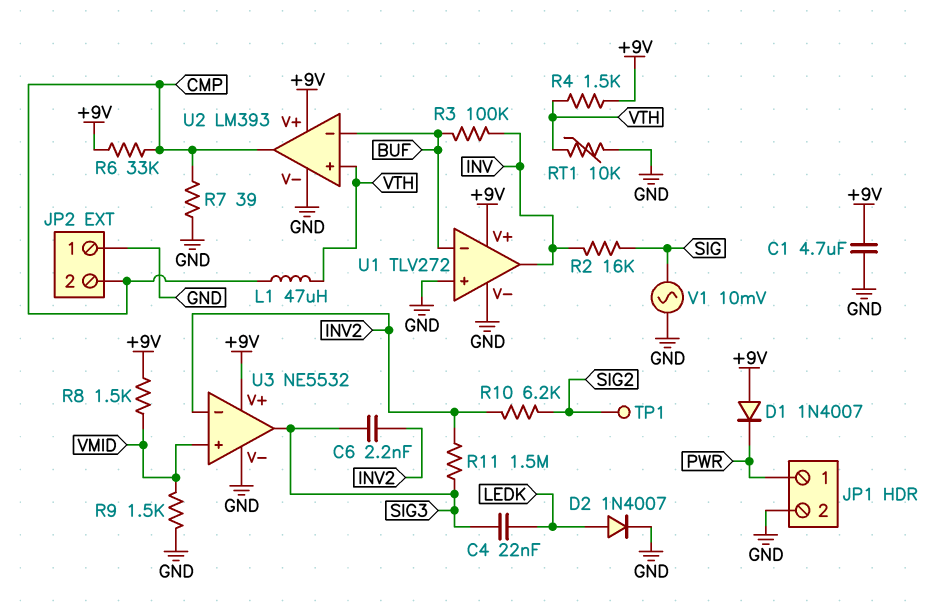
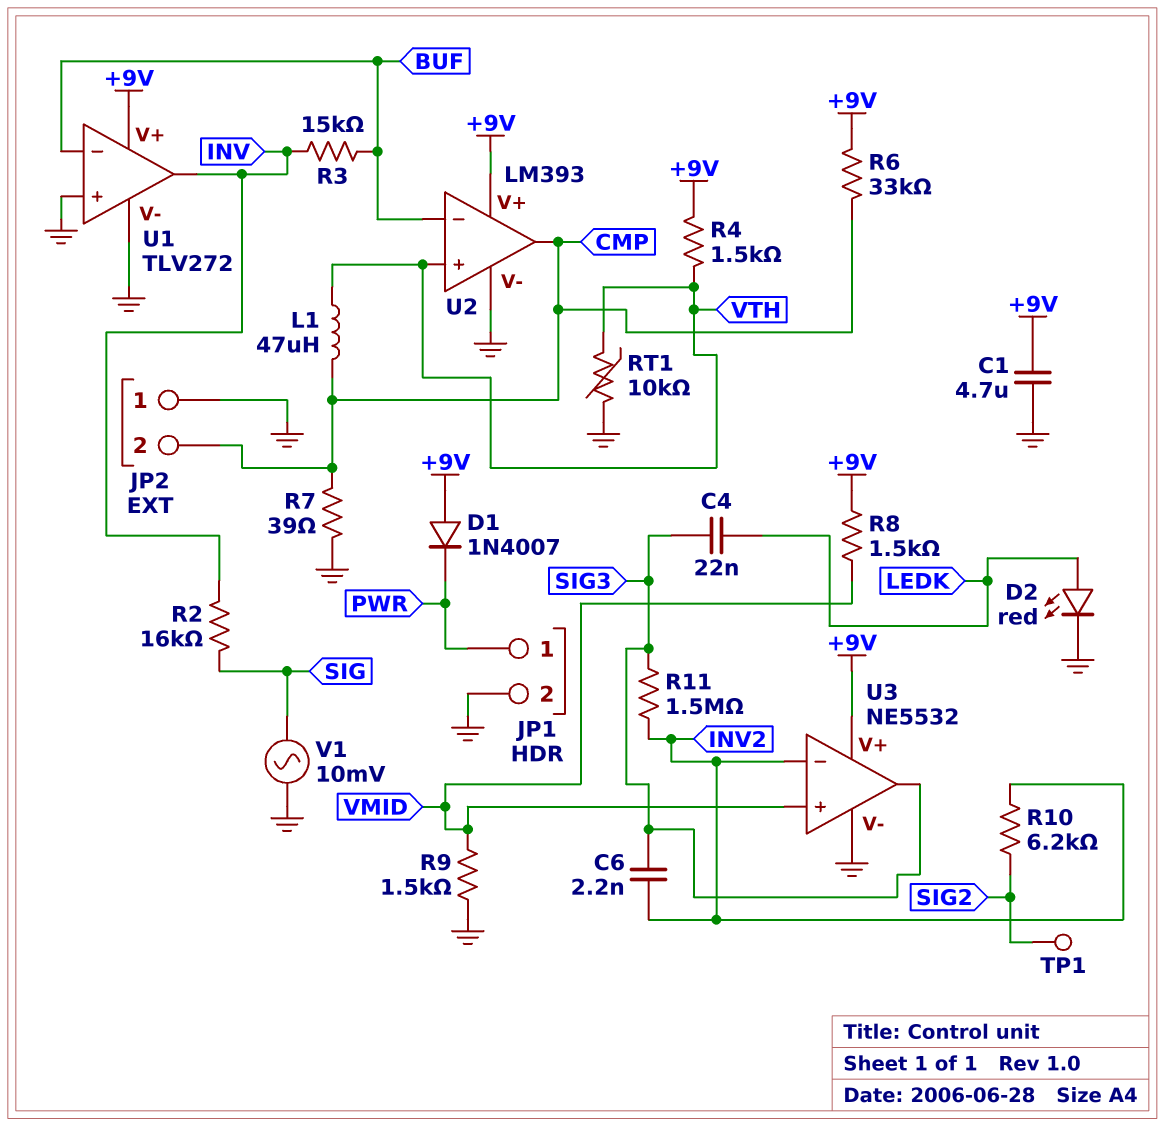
D2: diode 1N4007 (A LEDK, K GND) -> LED red (A LEDK, K GND)
R3: 100k (BUF, INV) -> 15k (BUF, INV)

